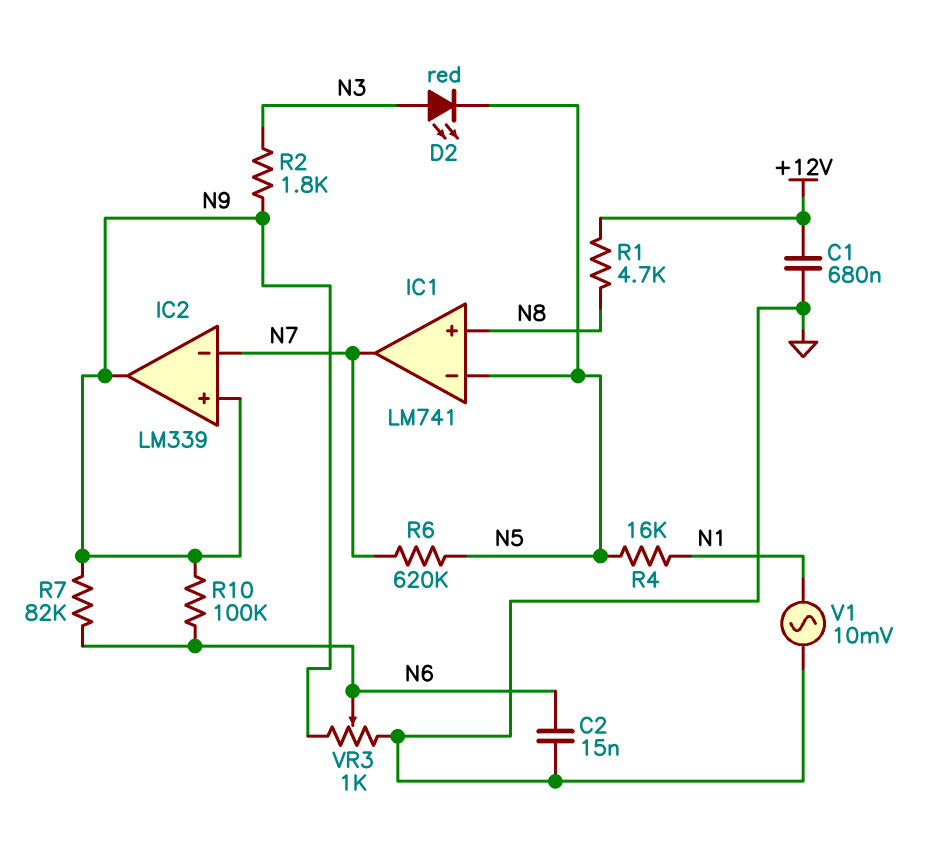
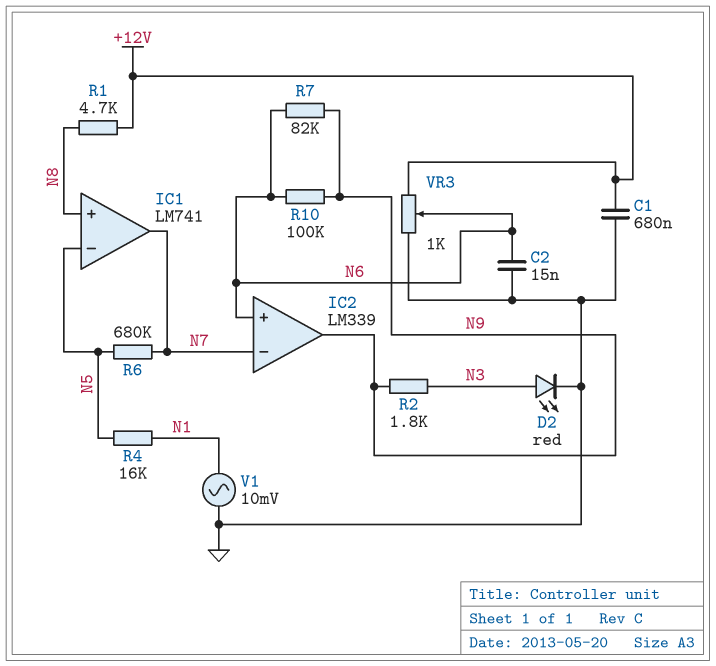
D2: LED red (A N3, K N5) -> LED red (A N3, K GND)
IC2 pin in+: N9 -> N6
R6: 620k (N5, N7) -> 680k (N5, N7)
VR3: 1k (GND, N9, wiper N6) -> 1k (+12V, GND, wiper N6)

